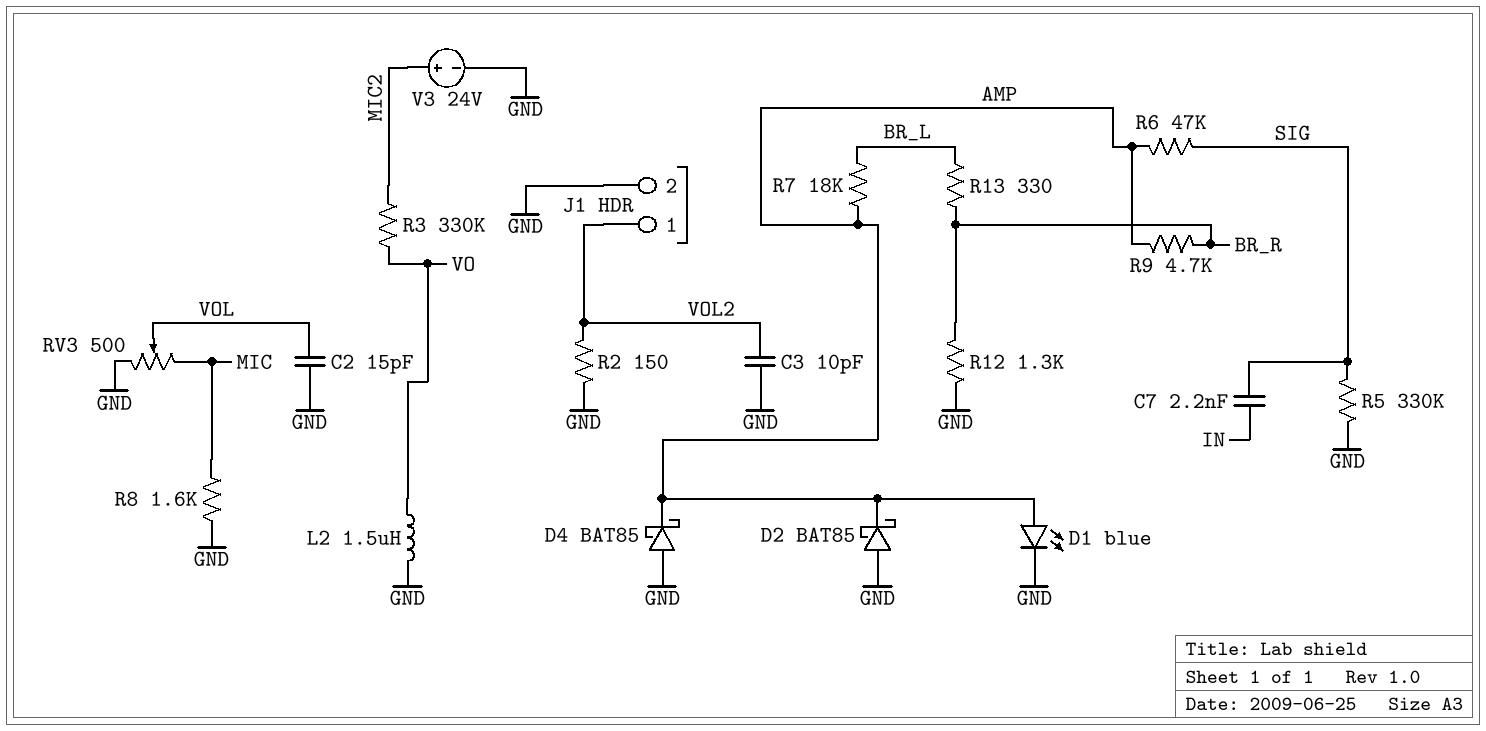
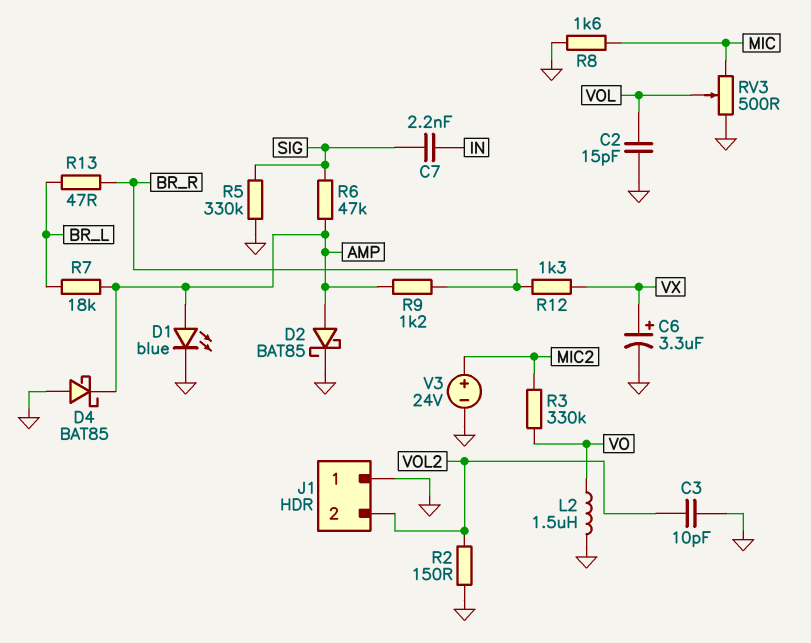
C6: none -> 3.3uF (plus VX, minus GND)
D2: schottky BAT85 (A GND, K AMP) -> schottky BAT85 (A AMP, K GND)
J1 pin 1: VOL2 -> GND
J1 pin 2: GND -> VOL2
R9: 4.7k (AMP, BR_R) -> 1.2k (AMP, BR_R)
R12: 1.3k (BR_R, GND) -> 1.3k (BR_R, VX)
R13: 330 (BR_L, BR_R) -> 47 (BR_L, BR_R)

